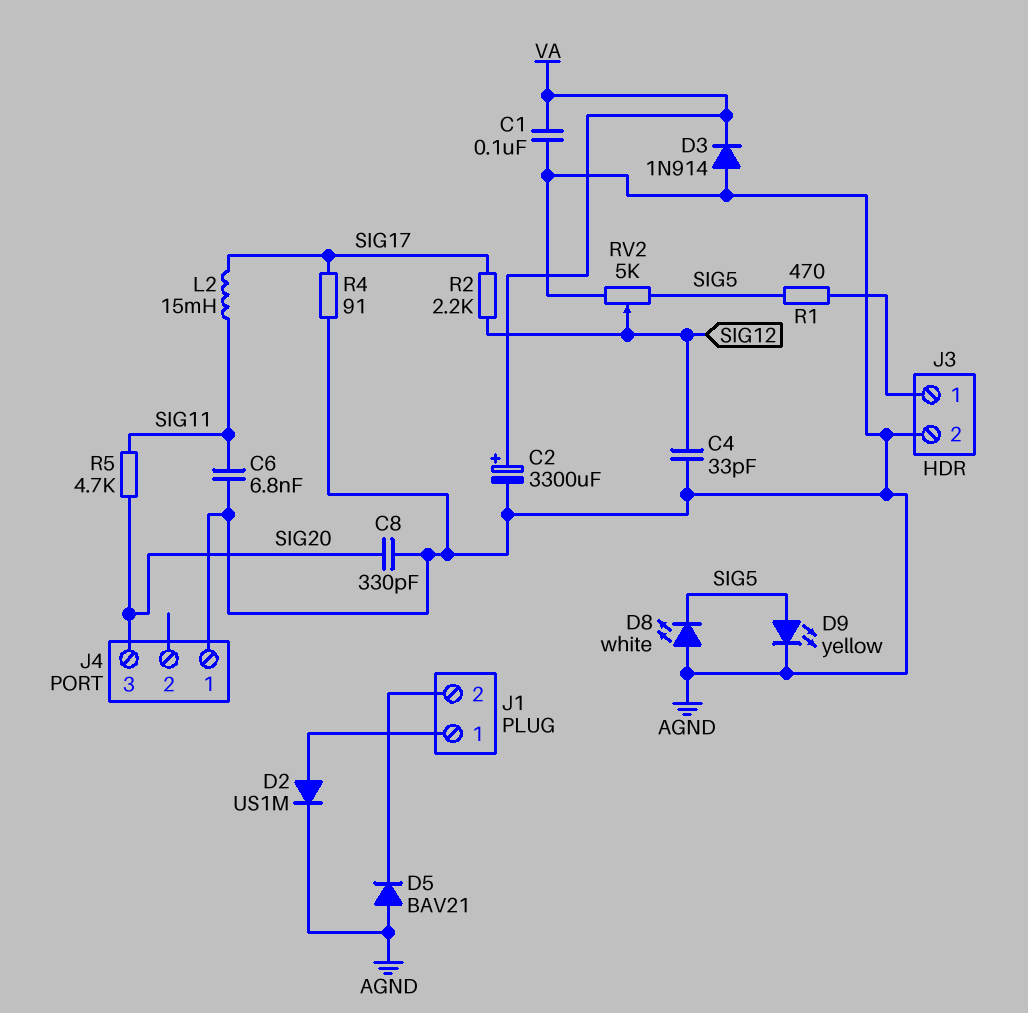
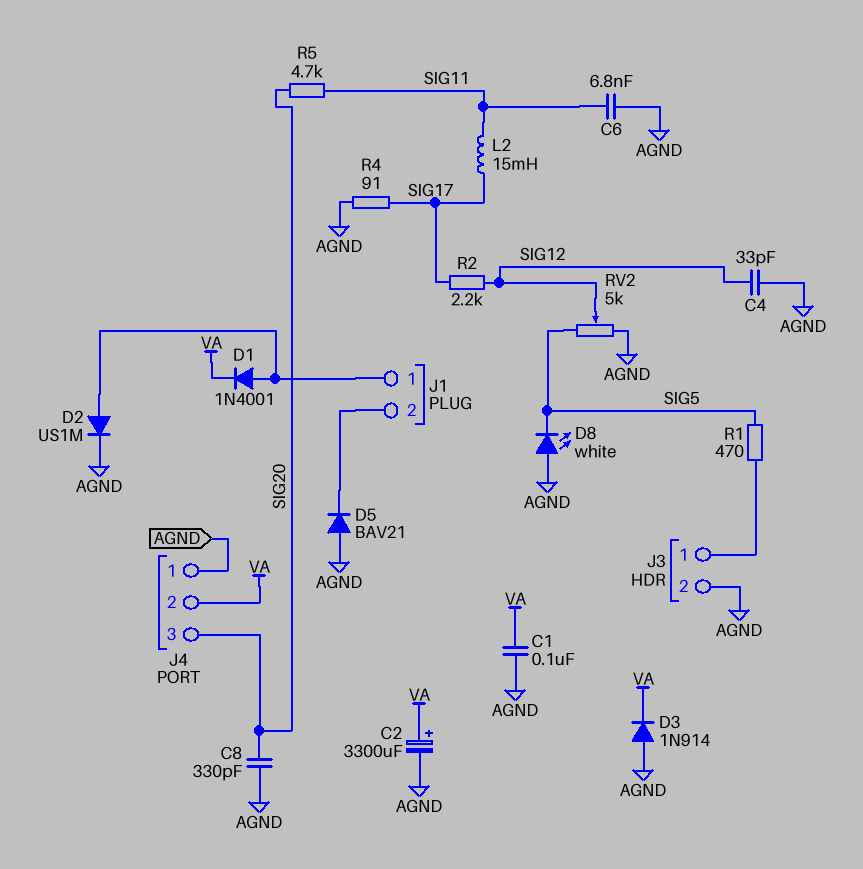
D1: none -> diode 1N4001 (A J1/1, K VA)
D9: LED yellow (A SIG5, K AGND) -> none
J4 pin 2: none -> VA

